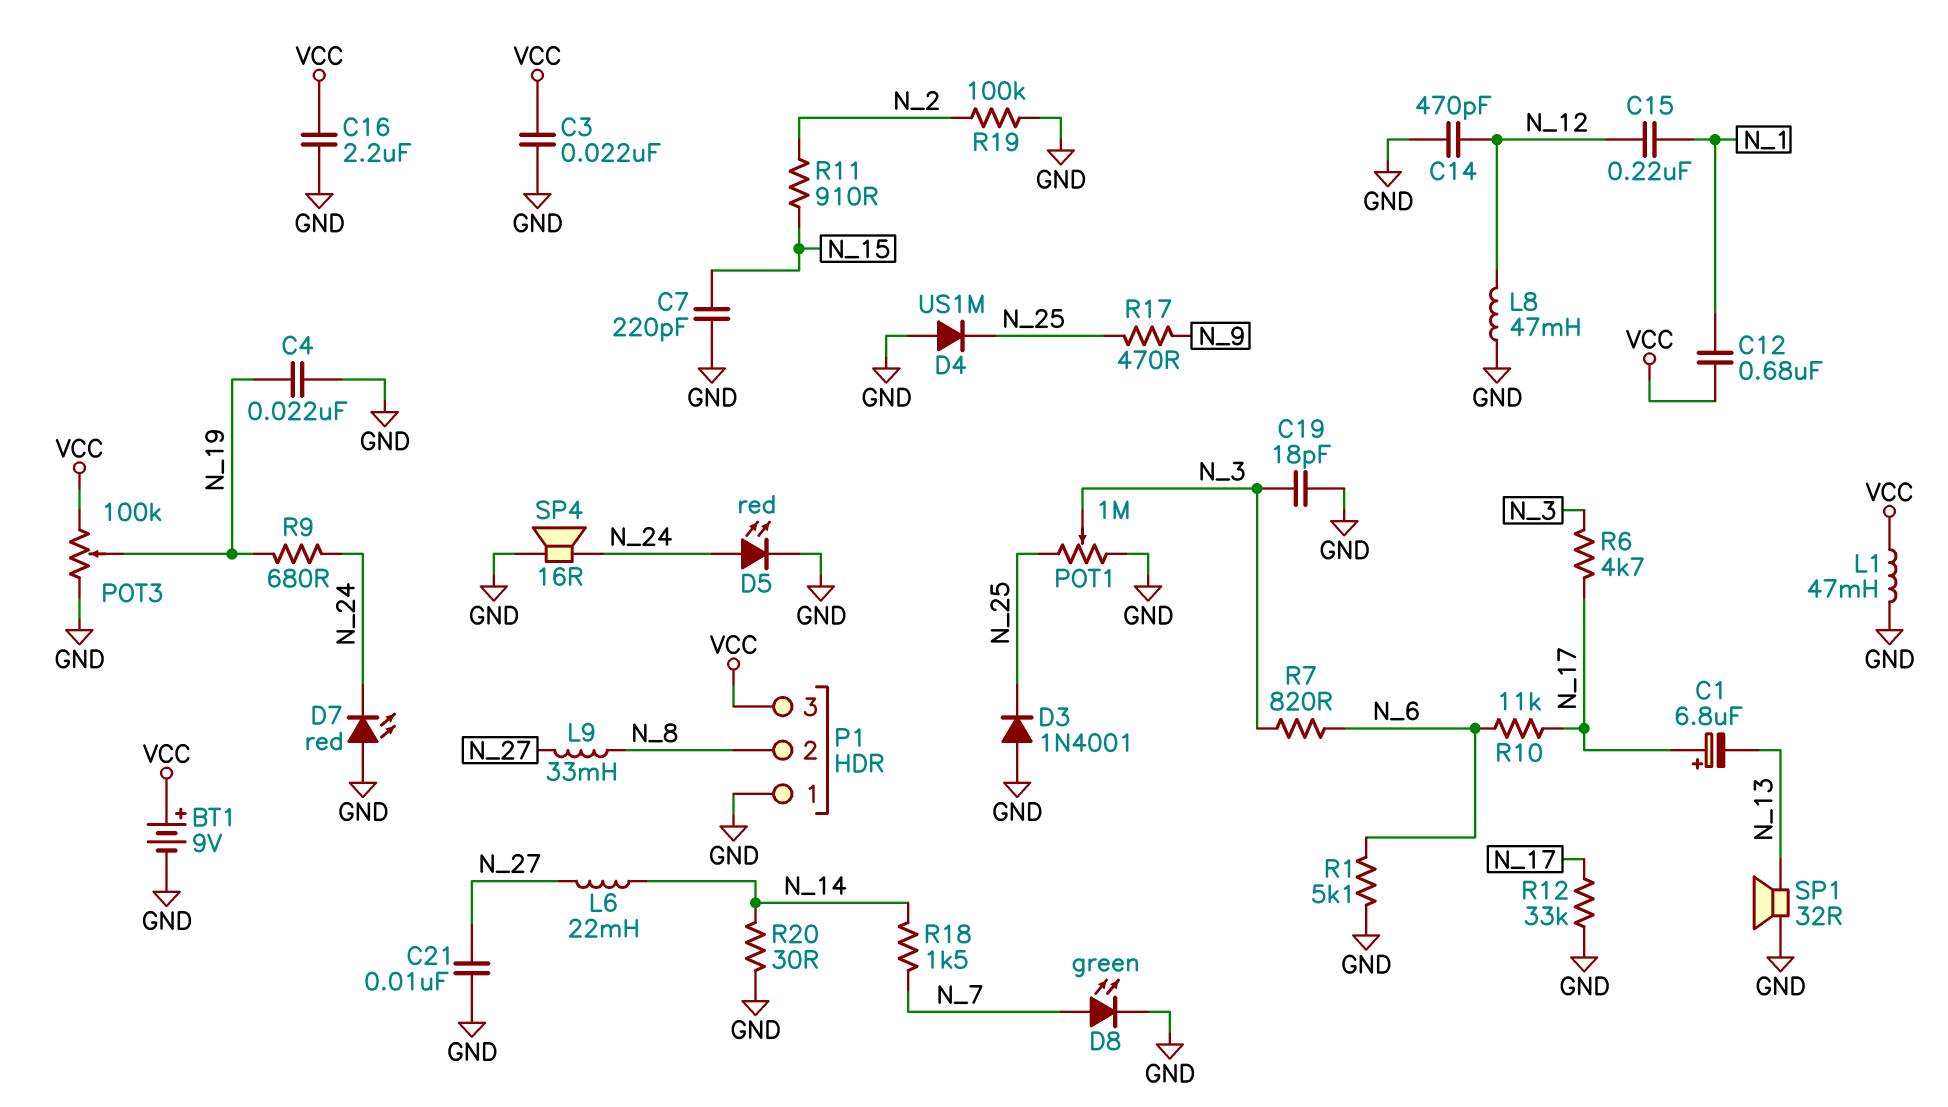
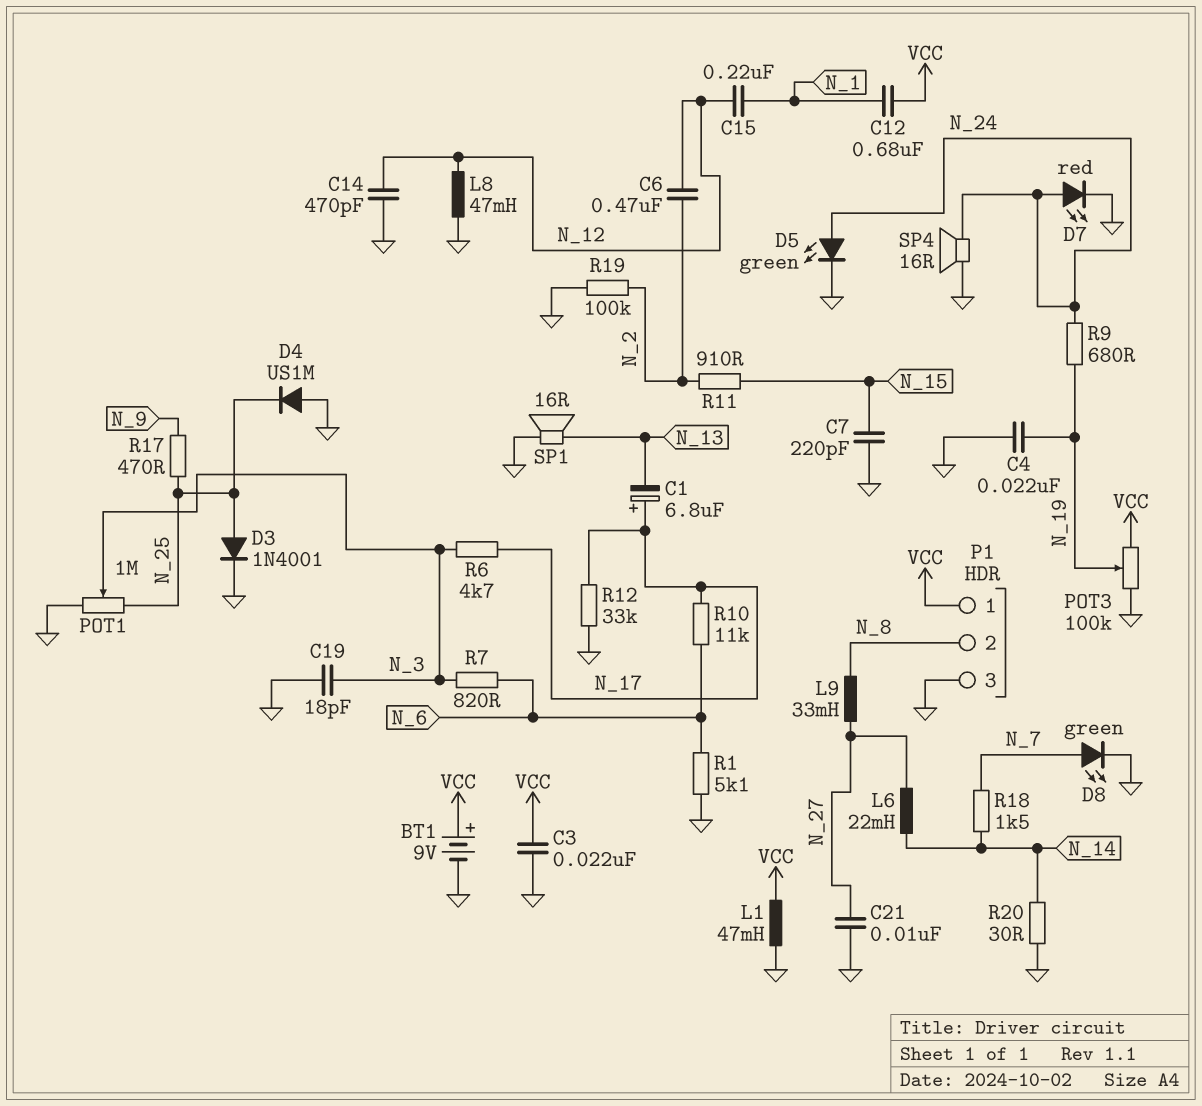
C6: none -> 470nF (N_2, N_12)
C16: 2.2uF (GND, VCC) -> none
D3: diode 1N4001 (A GND, K N_25) -> diode 1N4001 (A N_25, K GND)
D5: LED red (A N_24, K GND) -> LED green (A N_24, K GND)
D7: LED red (A GND, K N_24) -> LED red (A N_24, K GND)
P1 pin 1: GND -> VCC
P1 pin 3: VCC -> GND
SP1: speaker 32R (GND, N_13) -> speaker 16R (GND, N_13)

